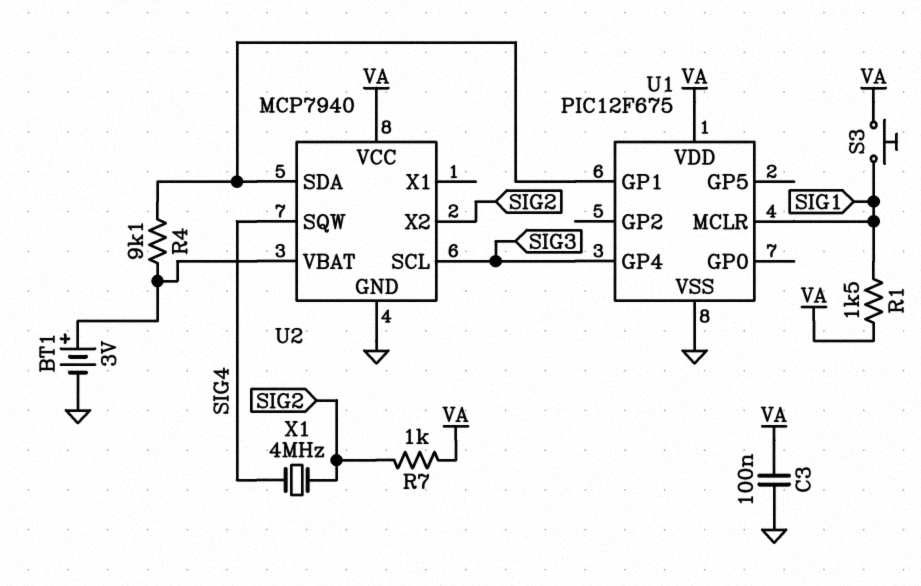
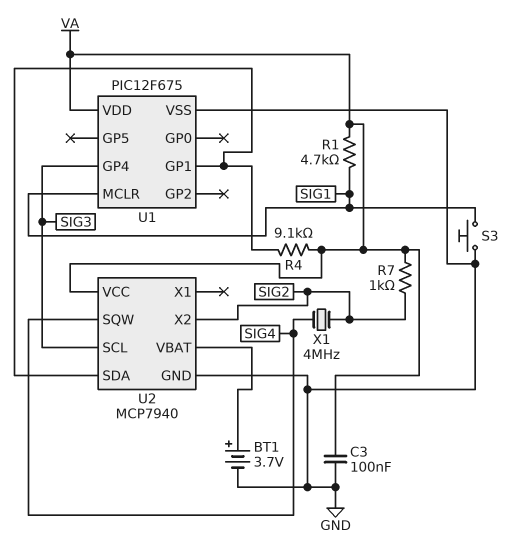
BT1: 3V (plus U2/VBAT, minus GND) -> 3.7V (plus U2/VBAT, minus GND)
R1: 1.5k (SIG1, VA) -> 4.7k (SIG1, VA)
R4: 9.1k (U1/GP1, U2/VBAT) -> 9.1k (U1/GP1, VA)
S3: button (SIG1, VA) -> button (GND, SIG1)

